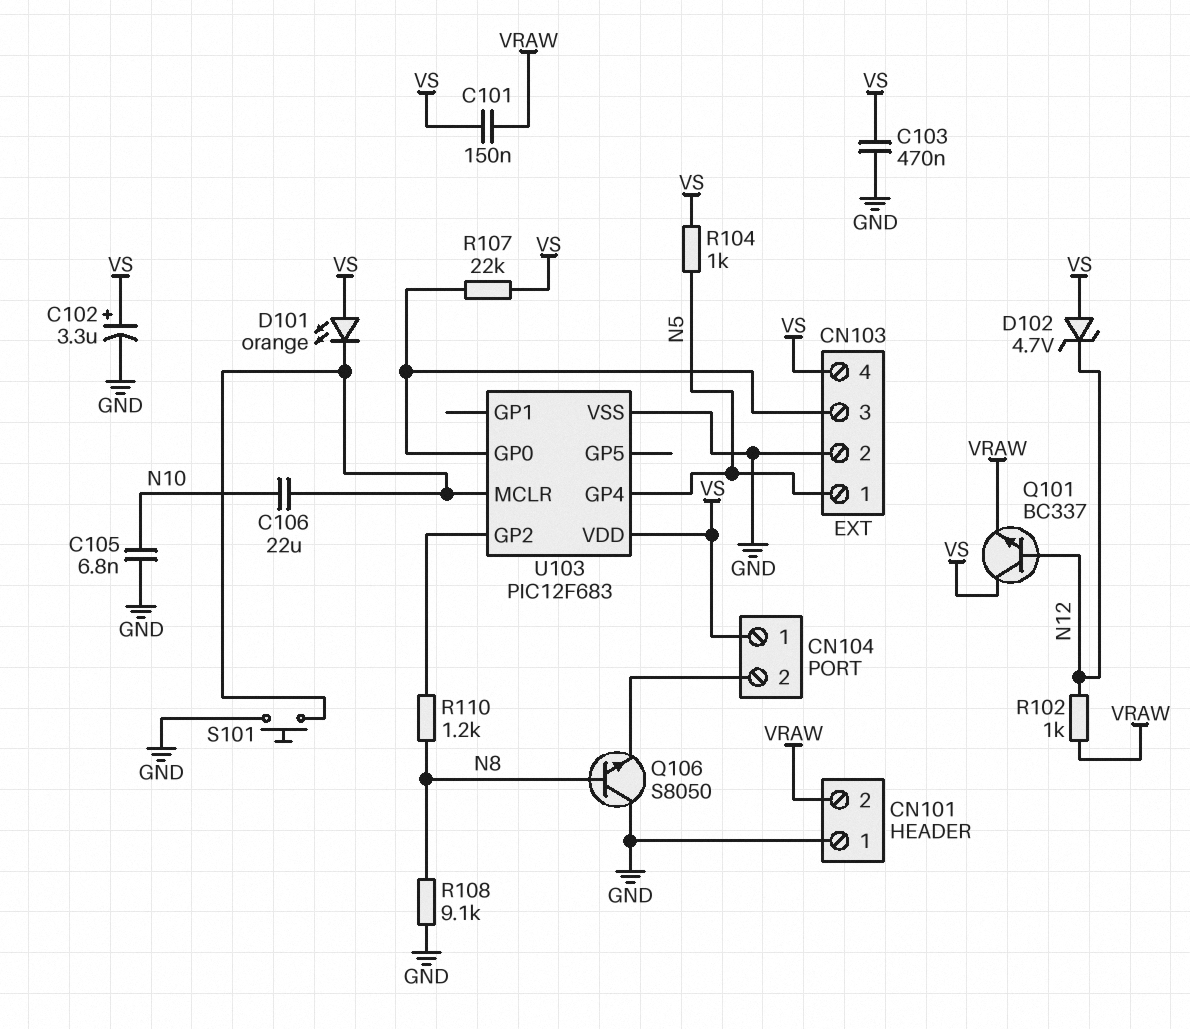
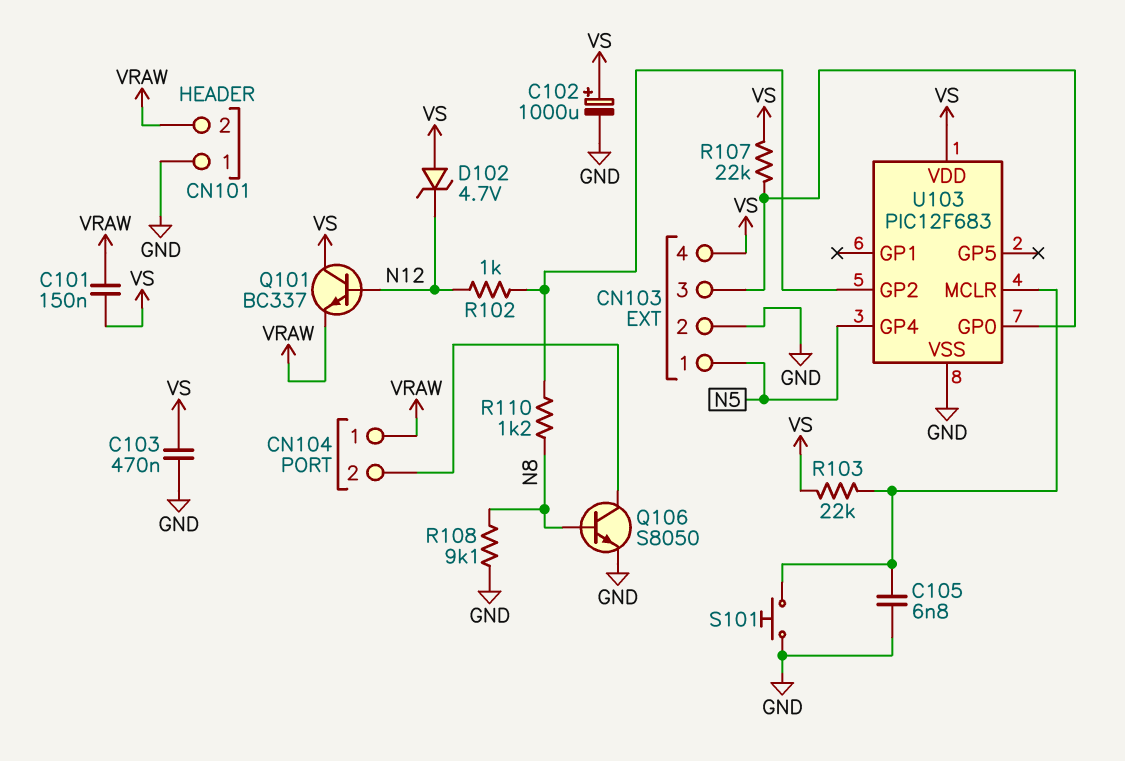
C102: 3.3uF (plus VS, minus GND) -> 1000uF (plus VS, minus GND)
C105: 6.8nF (GND, N10) -> 6.8nF (GND, U103/MCLR)
C106: 22uF (N10, U103/MCLR) -> none
CN104 pin 1: VS -> VRAW
D101: LED orange (A VS, K U103/MCLR) -> none
Q106: NPN S8050 (B N8, C GND, E CN104/2) -> NPN S8050 (B N8, C CN104/2, E GND)
R102: 1k (N12, VRAW) -> 1k (N12, U103/GP2)
R103: none -> 22k (U103/MCLR, VS)
R104: 1k (N5, VS) -> none

